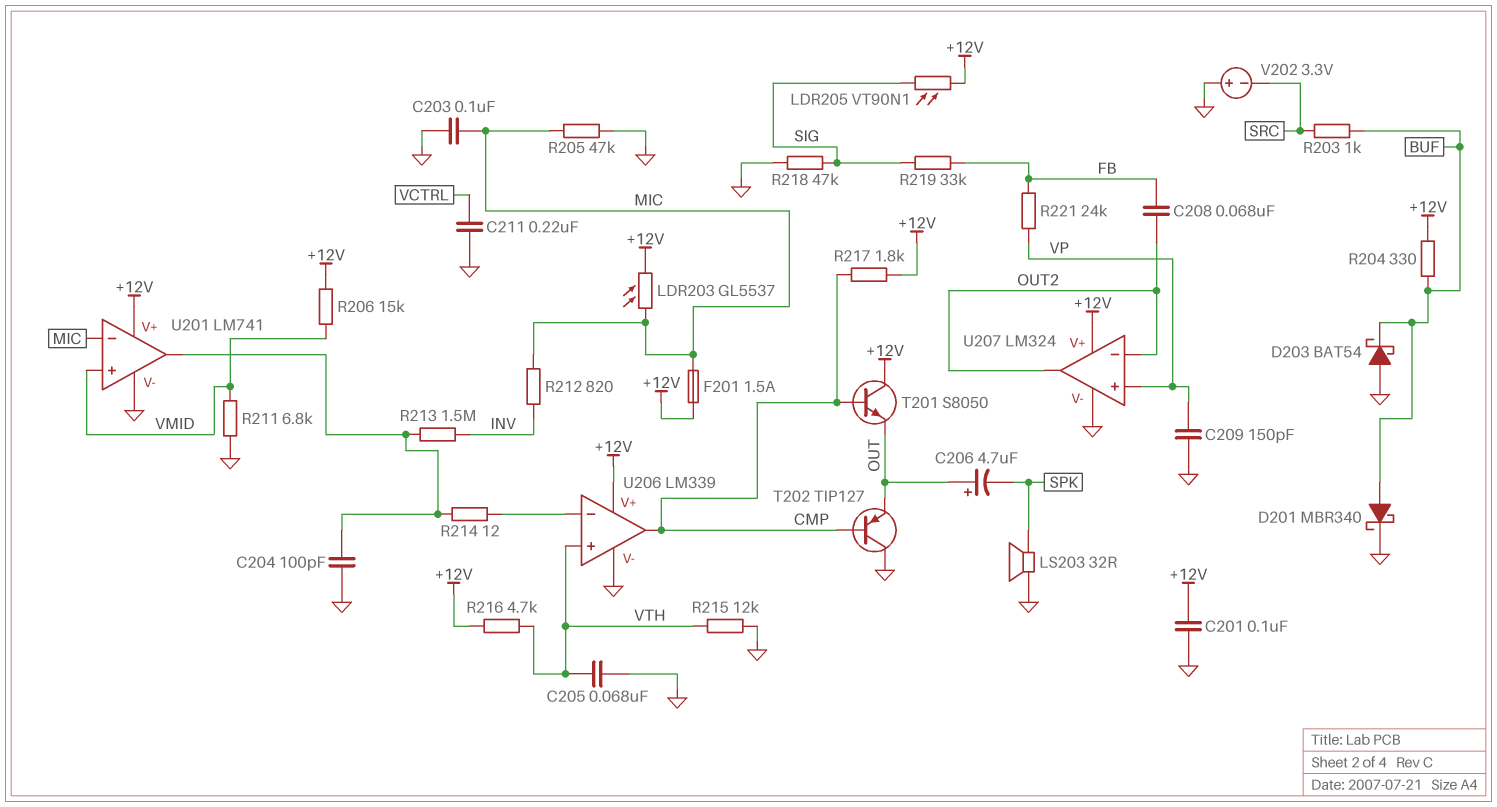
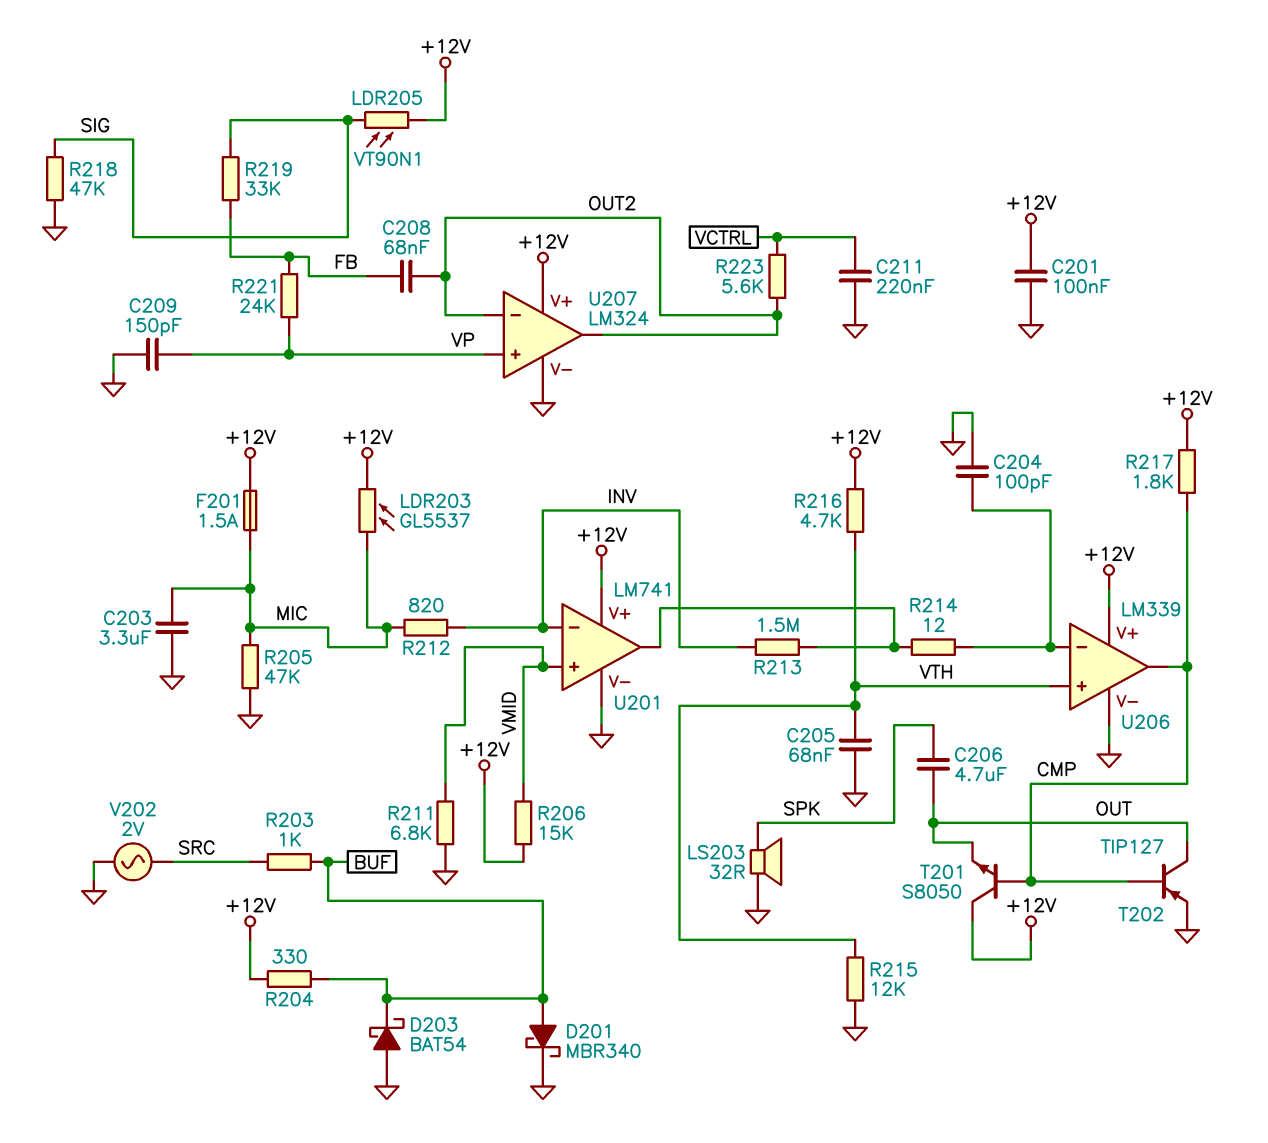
C203: 100nF (GND, MIC) -> 3.3uF (GND, MIC)
C204: 100pF (GND, U201/out) -> 100pF (GND, U206/in-)
C206: 4.7uF (plus OUT, minus SPK) -> 4.7uF (OUT, SPK)
R223: none -> 5.6k (OUT2, VCTRL)
T202: PNP TIP127 (B CMP, C GND, E OUT) -> PNP TIP127 (B CMP, C OUT, E GND)
U201 pin in-: MIC -> INV
V202: 3.3V (plus GND, minus SRC) -> AC 2V (GND, SRC)

